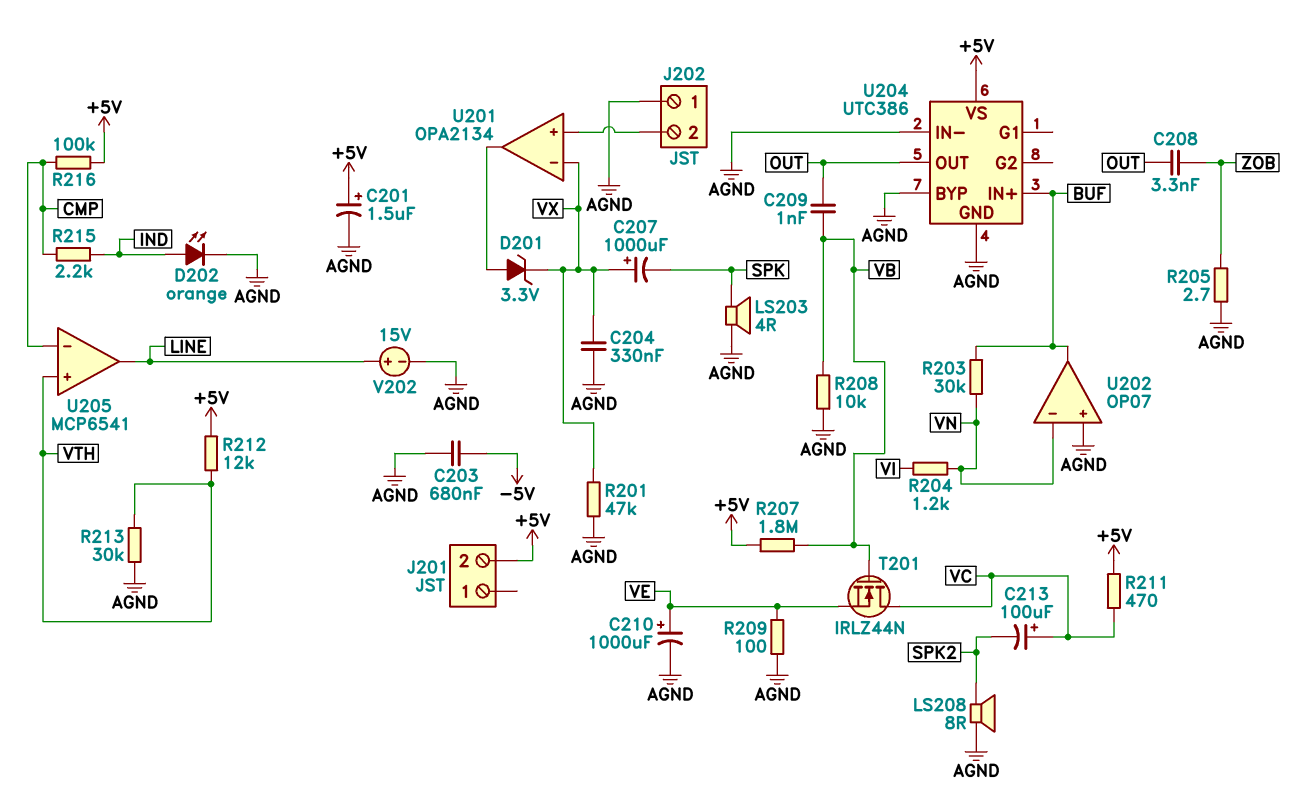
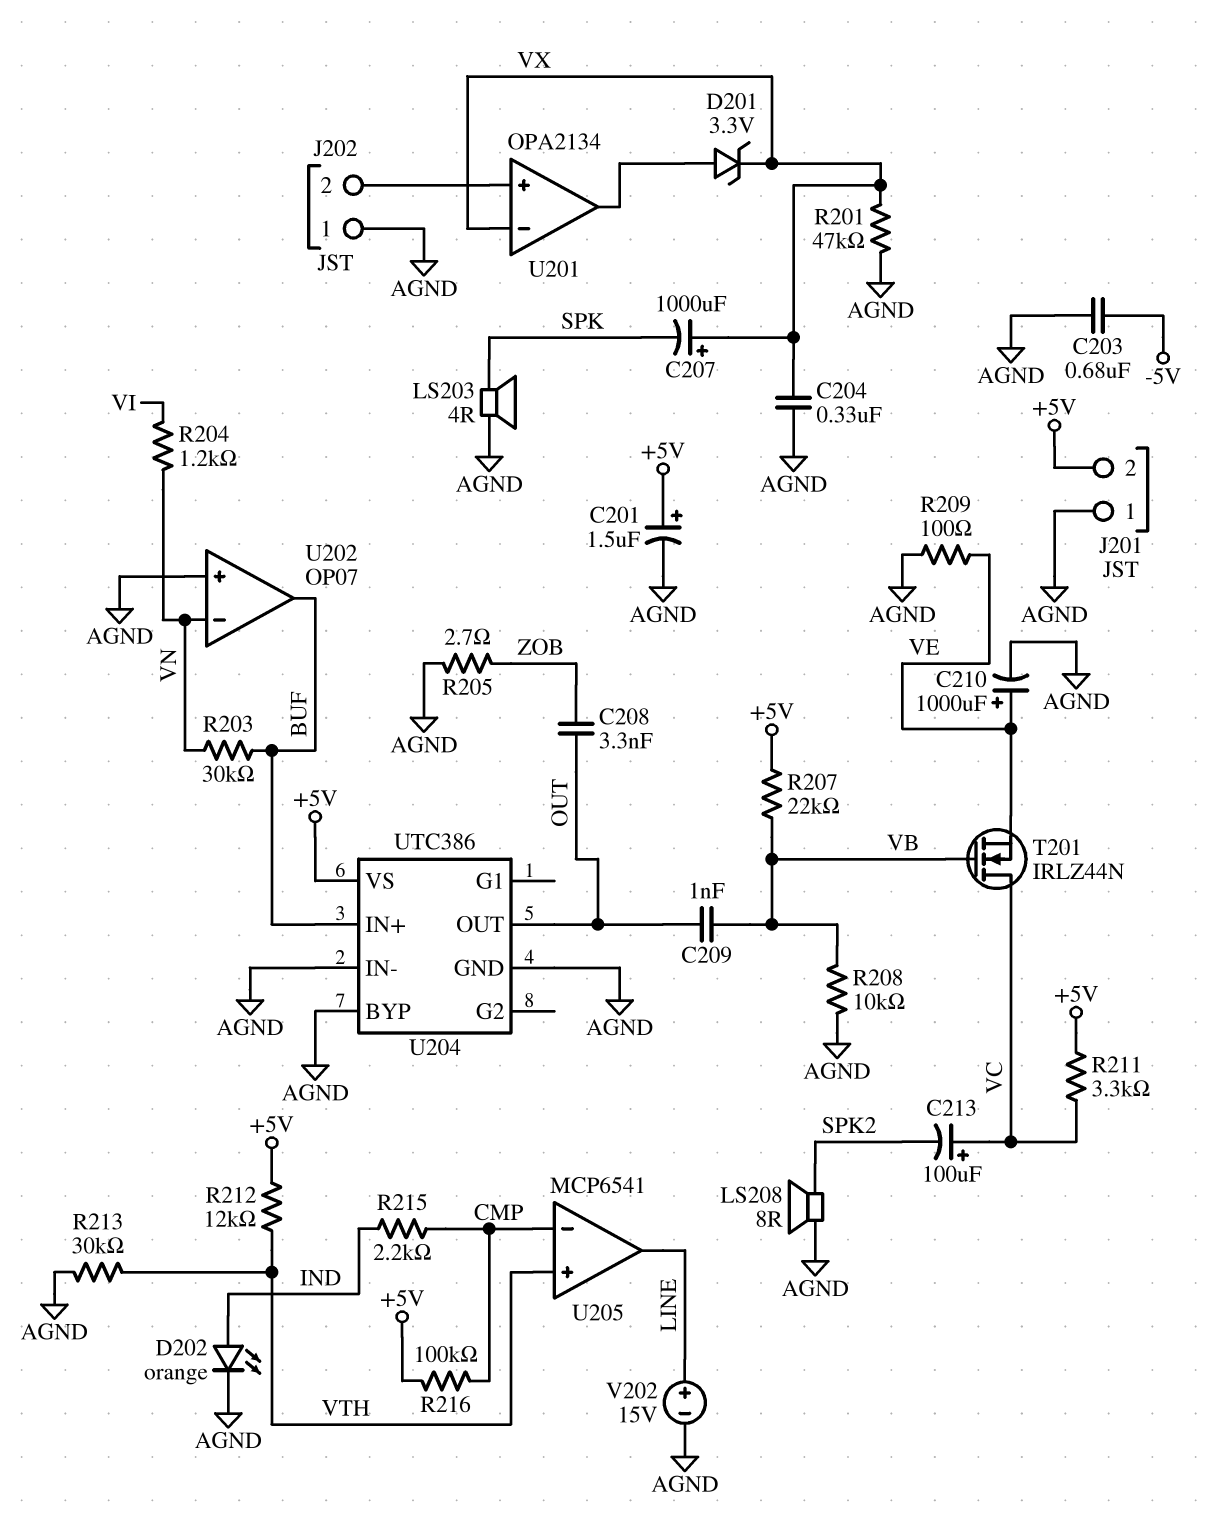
J201 pin 1: none -> AGND
R207: 1.8M (+5V, VB) -> 22k (+5V, VB)
R211: 470 (+5V, VC) -> 3.3k (+5V, VC)

